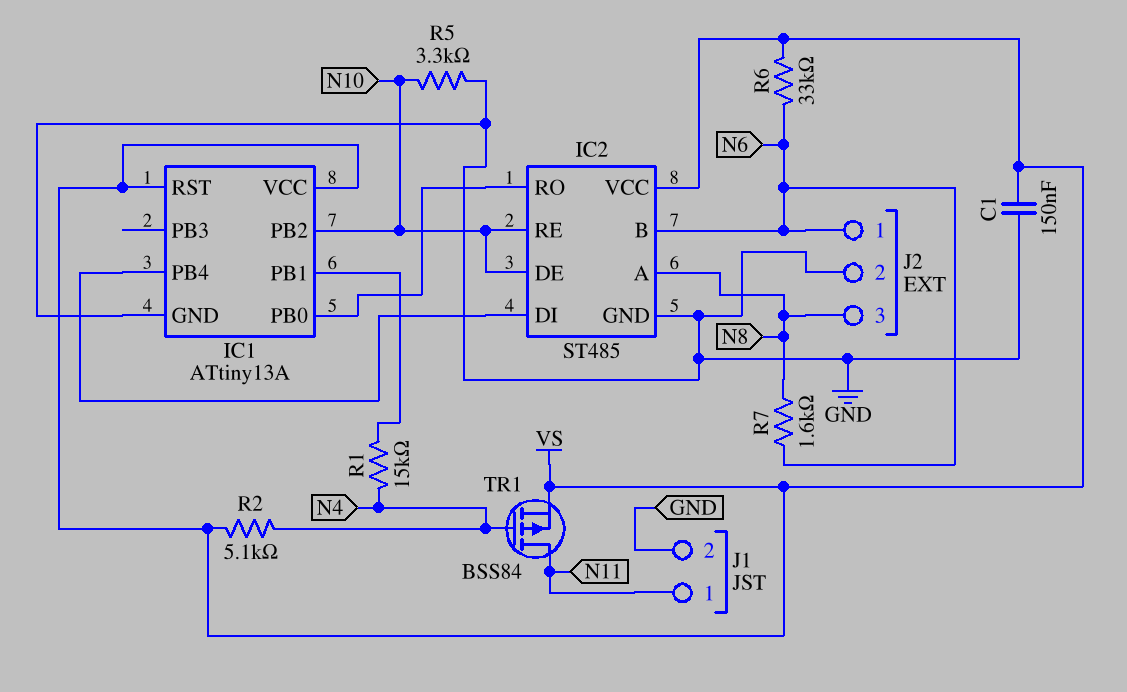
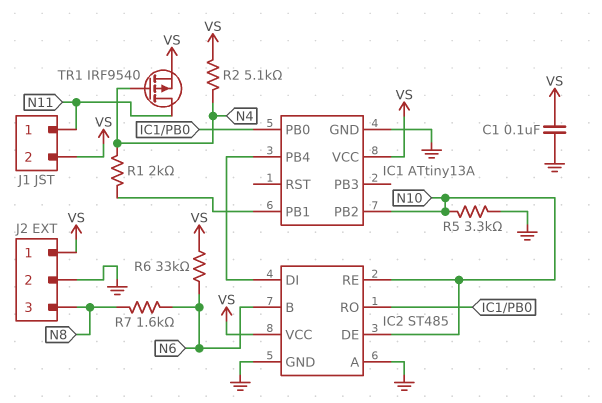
C1: 150nF (GND, VS) -> 100nF (GND, VS)
IC1 pin RST: VS -> none
IC2 pin A: N8 -> GND
J1 pin 2: GND -> VS
J2 pin 1: N6 -> VS
R1: 15k (IC1/PB1, N4) -> 2k (IC1/PB1, N4)
TR1: PMOS BSS84 (G N4, D N11, S VS) -> PMOS IRF9540 (G N4, D N11, S VS)

